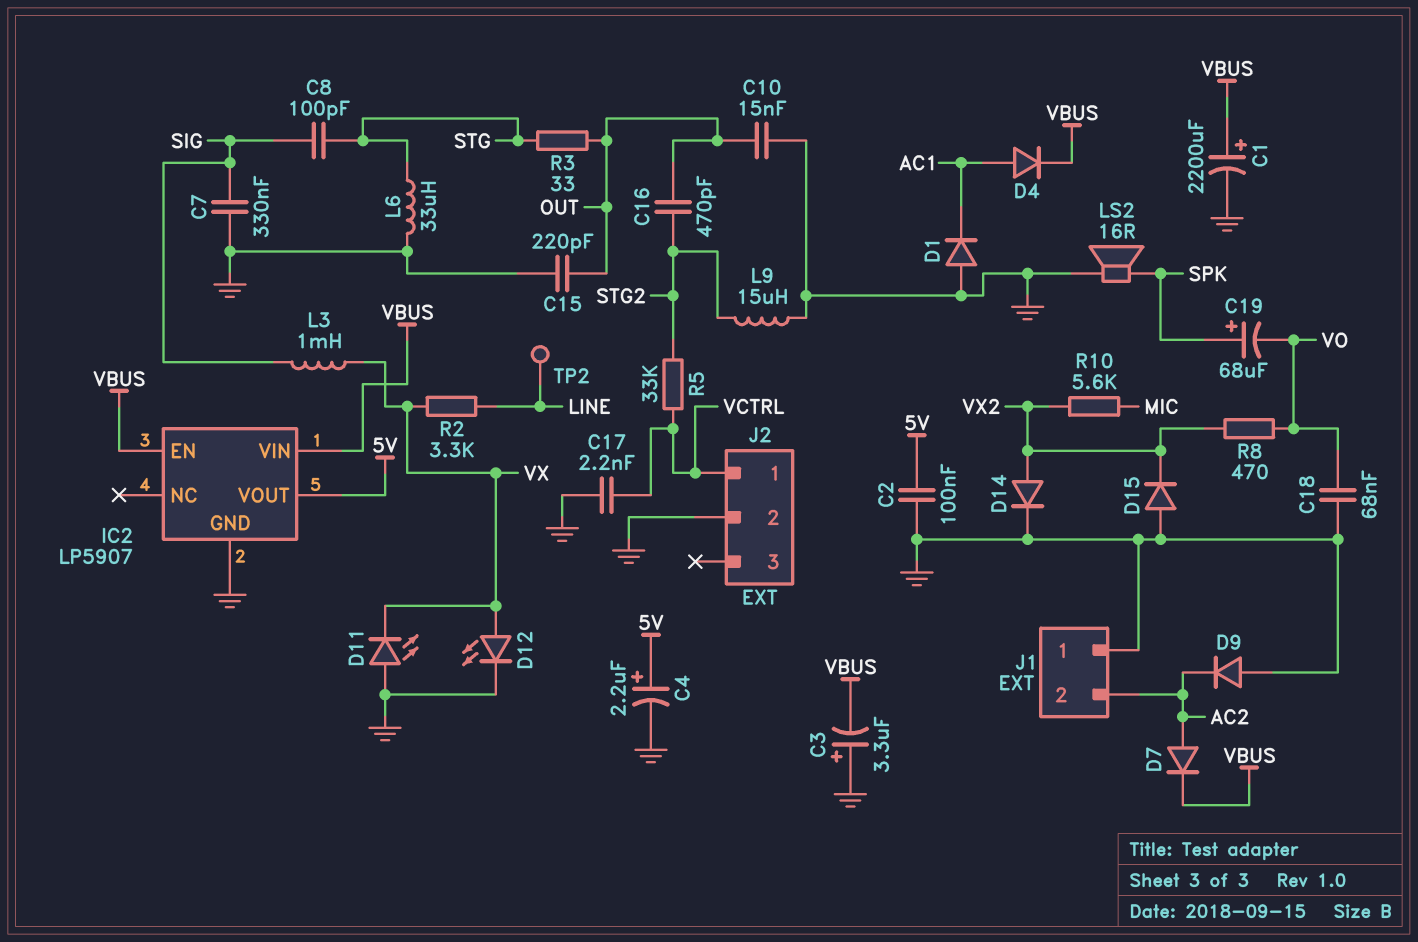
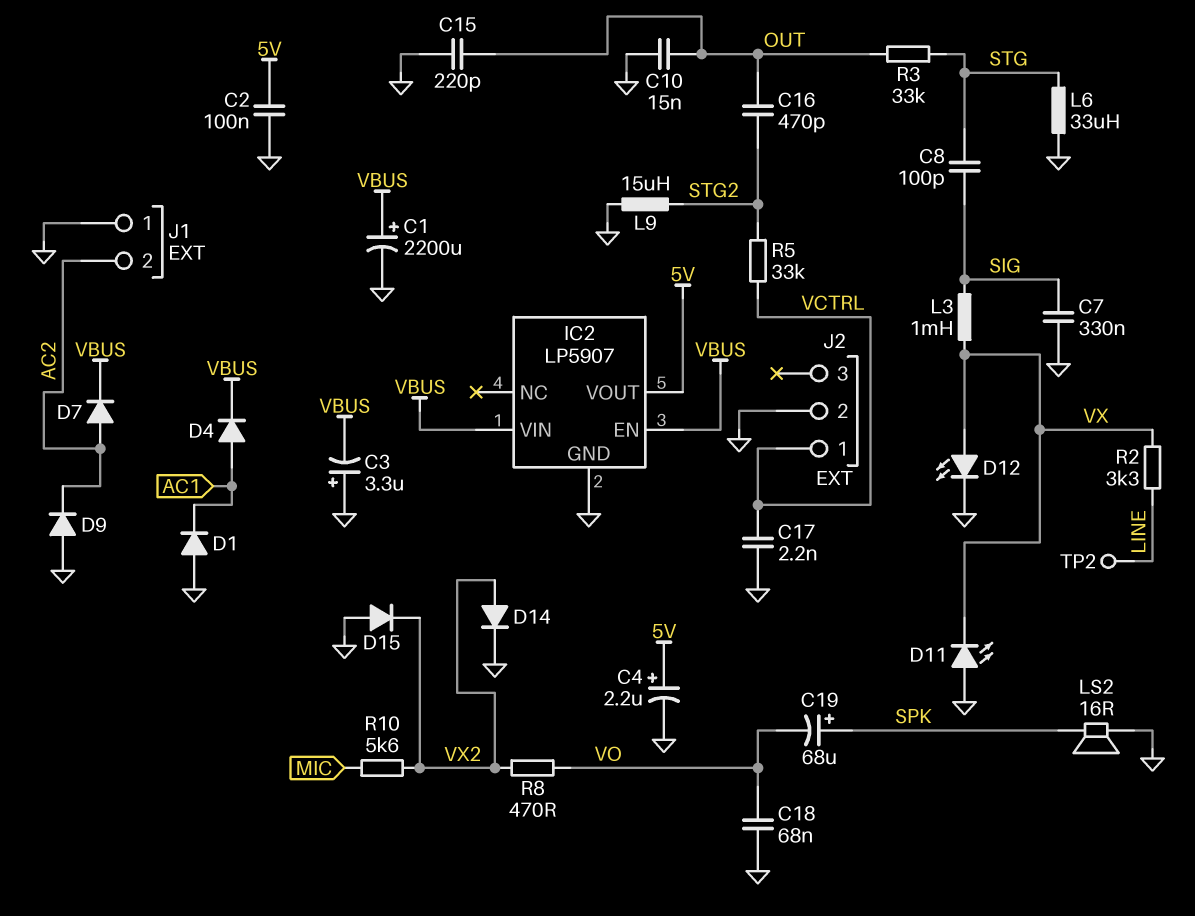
R3: 33 (OUT, STG) -> 33k (OUT, STG)

